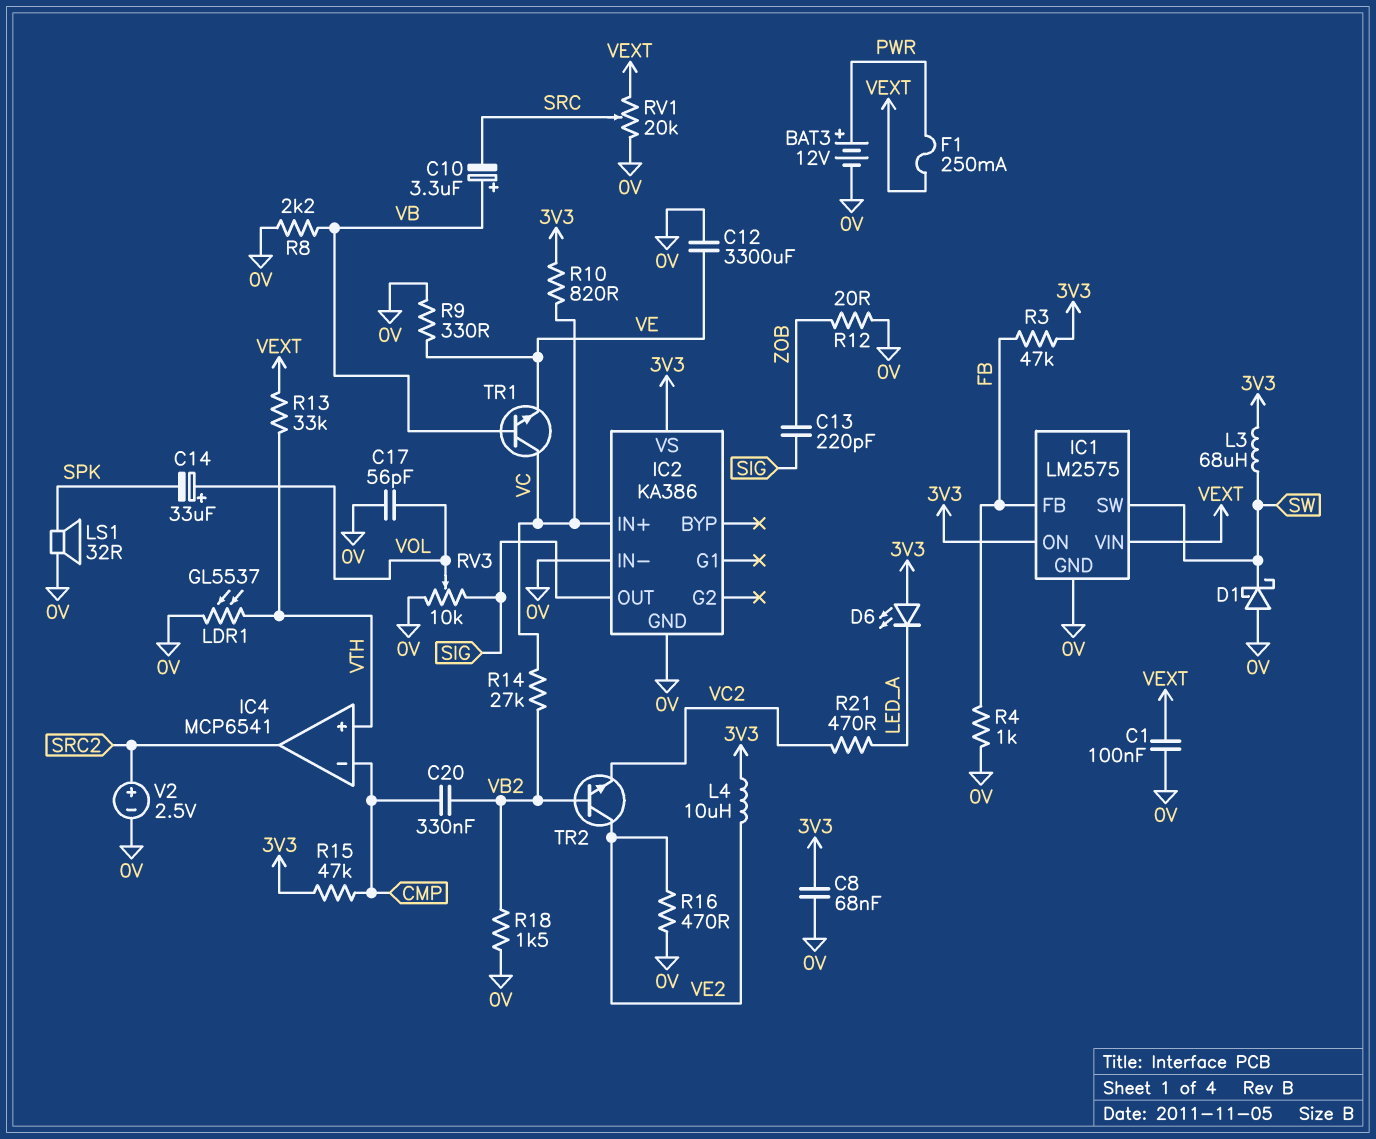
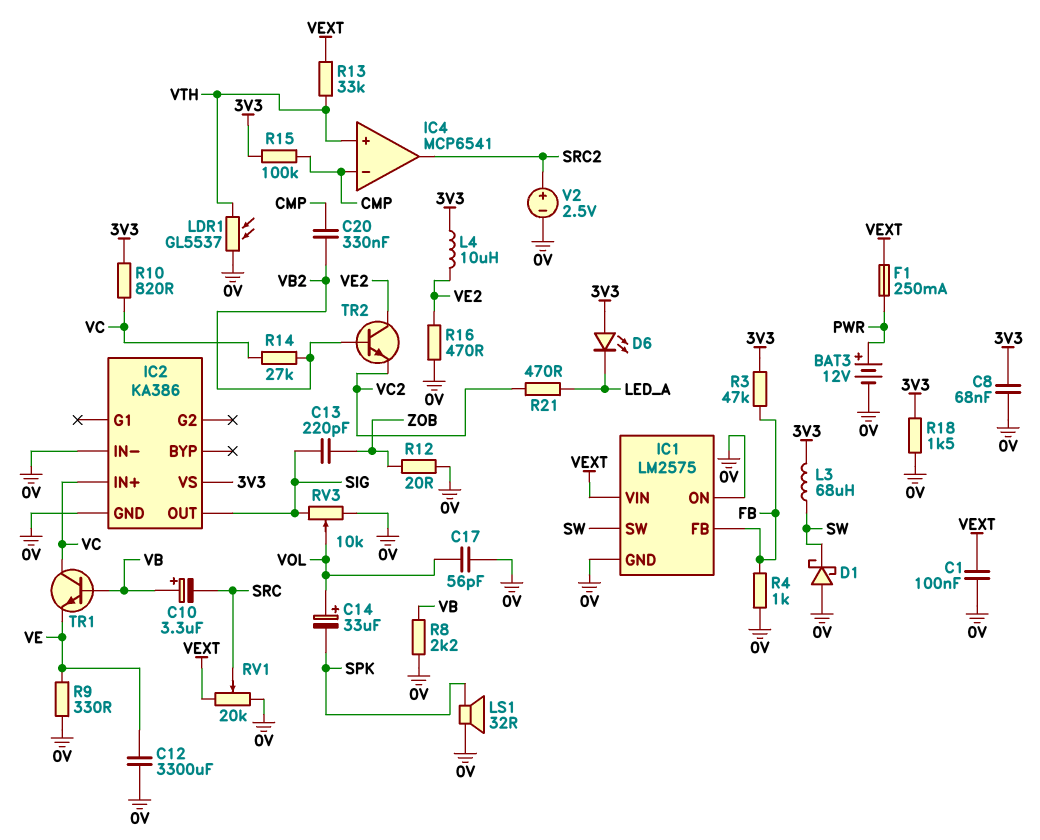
IC1 pin ON: 3V3 -> 0V
R15: 47k (3V3, CMP) -> 100k (3V3, CMP)
R18: 1.5k (0V, VB2) -> 1.5k (0V, 3V3)

